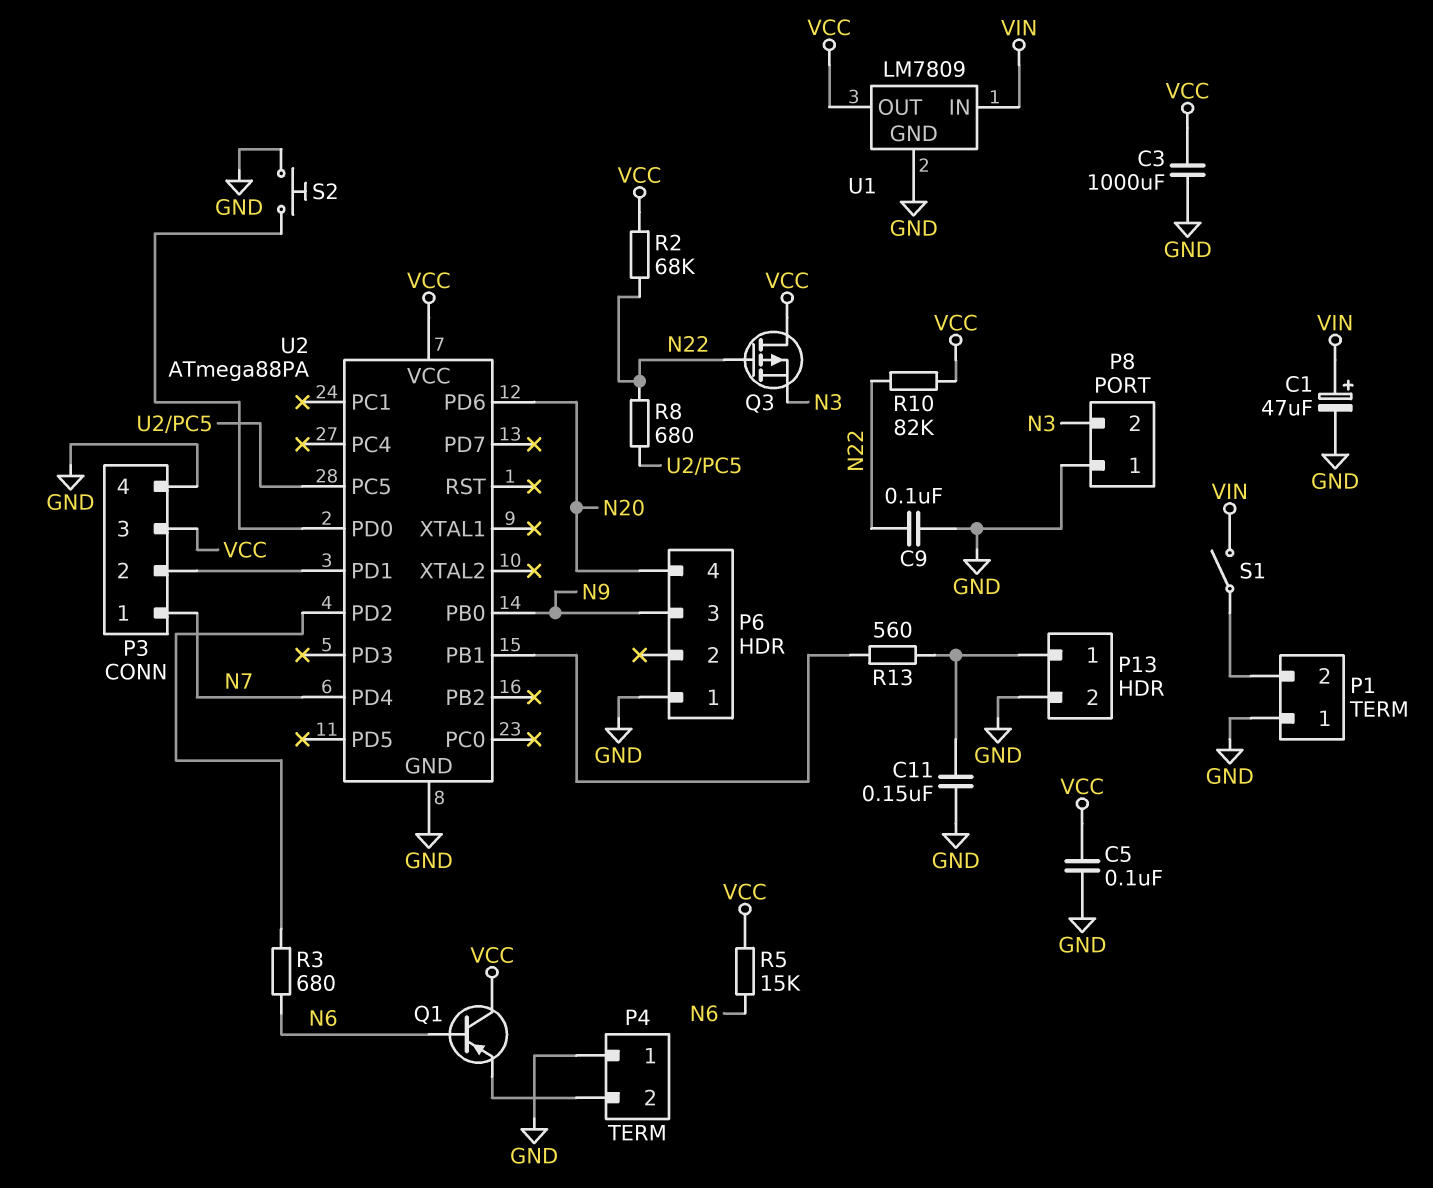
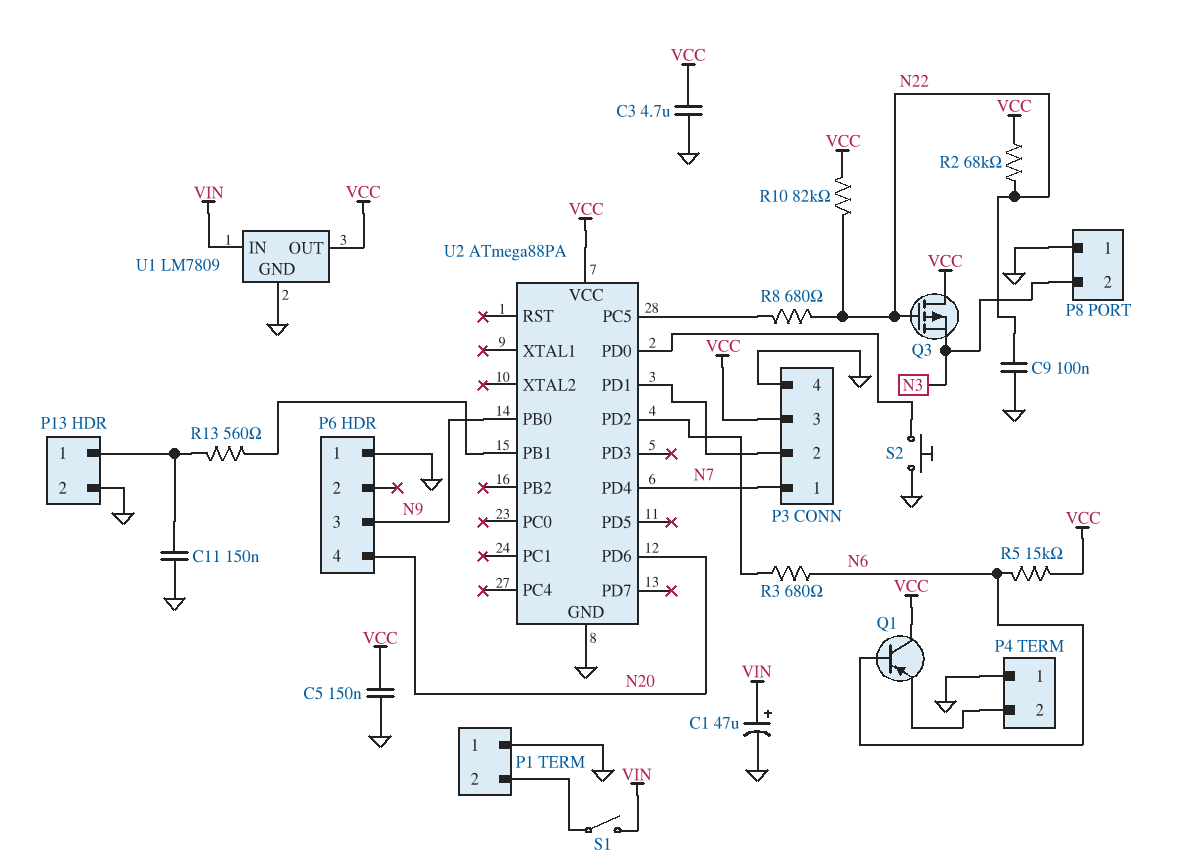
C3: 1000uF (GND, VCC) -> 4.7uF (GND, VCC)
C5: 100nF (GND, VCC) -> 150nF (GND, VCC)

